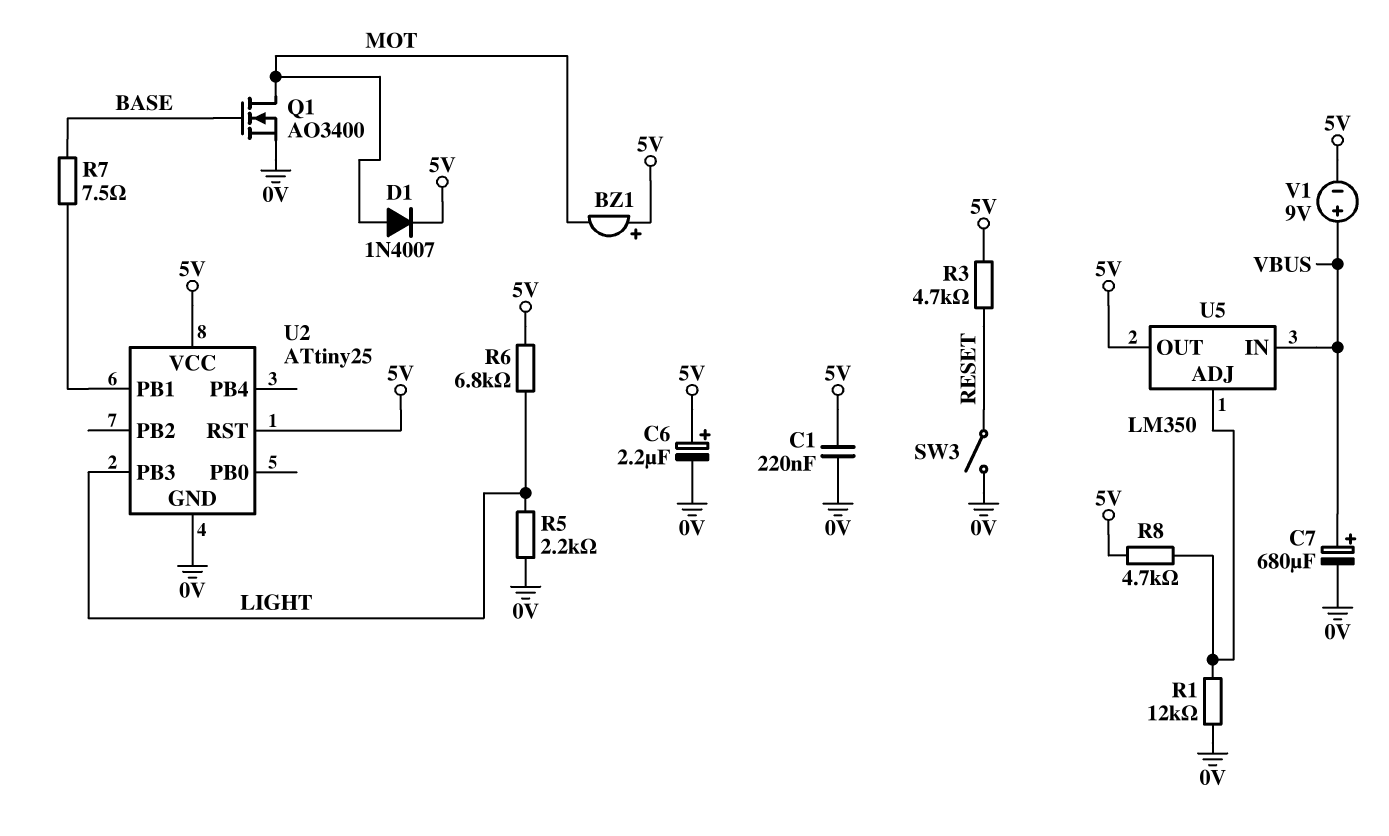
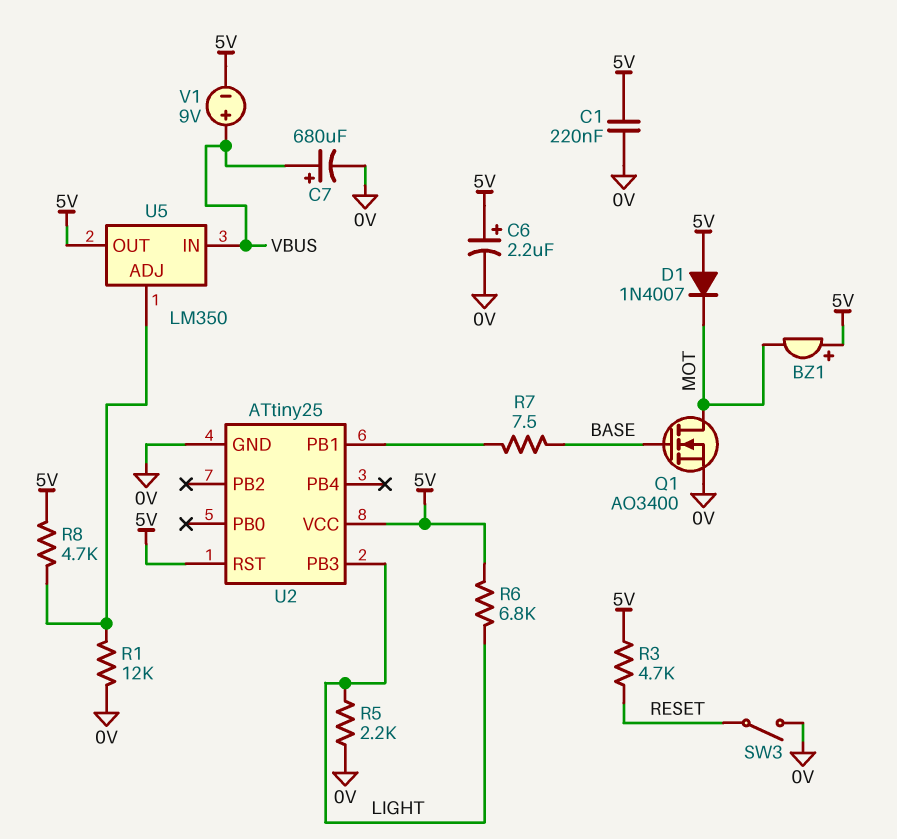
D1: diode 1N4007 (A MOT, K 5V) -> diode 1N4007 (A 5V, K MOT)

